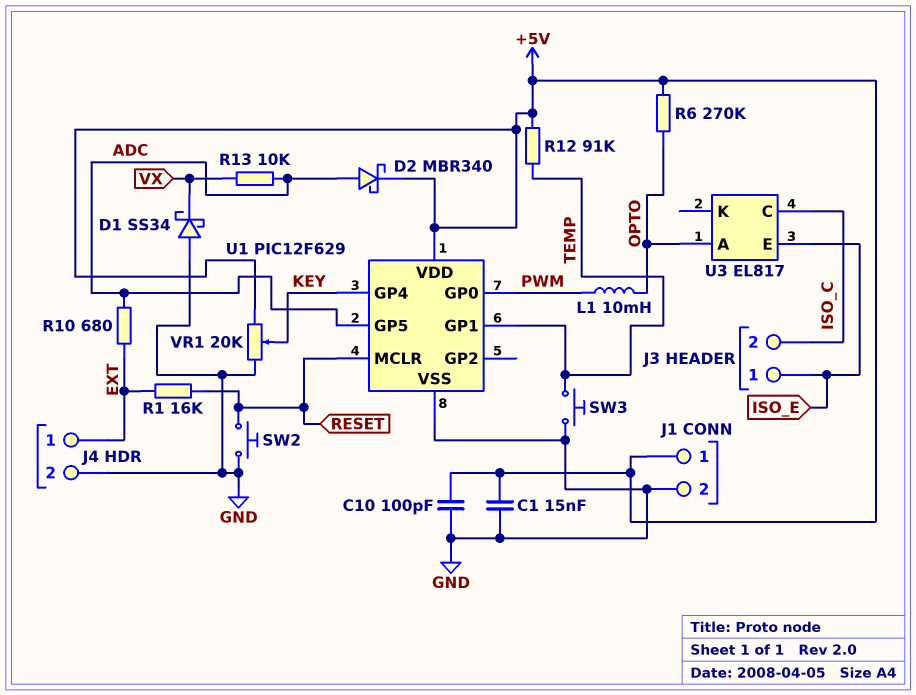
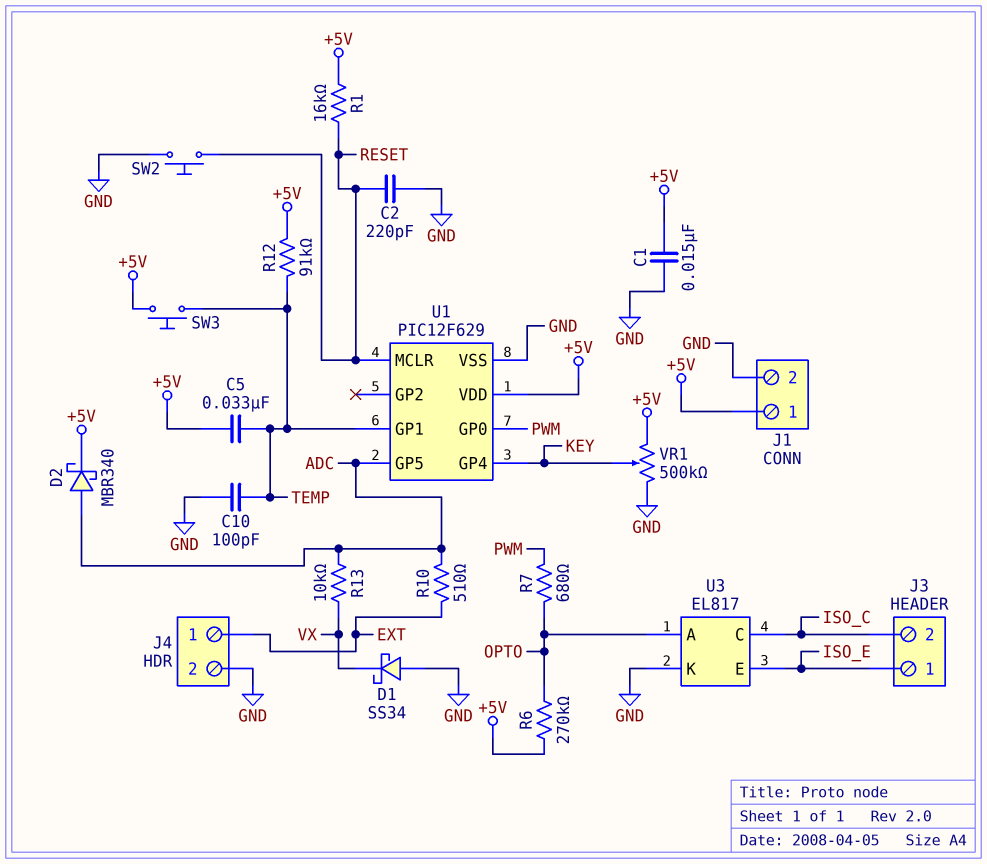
C2: none -> 220pF (GND, RESET)
C5: none -> 33nF (+5V, TEMP)
C10: 100pF (+5V, GND) -> 100pF (GND, TEMP)
L1: 10mH (OPTO, PWM) -> none
R1: 16k (EXT, RESET) -> 16k (+5V, RESET)
R7: none -> 680 (OPTO, PWM)
R10: 680 (ADC, EXT) -> 510 (ADC, EXT)
SW3: button (GND, TEMP) -> button (+5V, TEMP)
U3 pin K: none -> GND
VR1: 20k (+5V, GND, wiper KEY) -> 500k (+5V, GND, wiper KEY)

